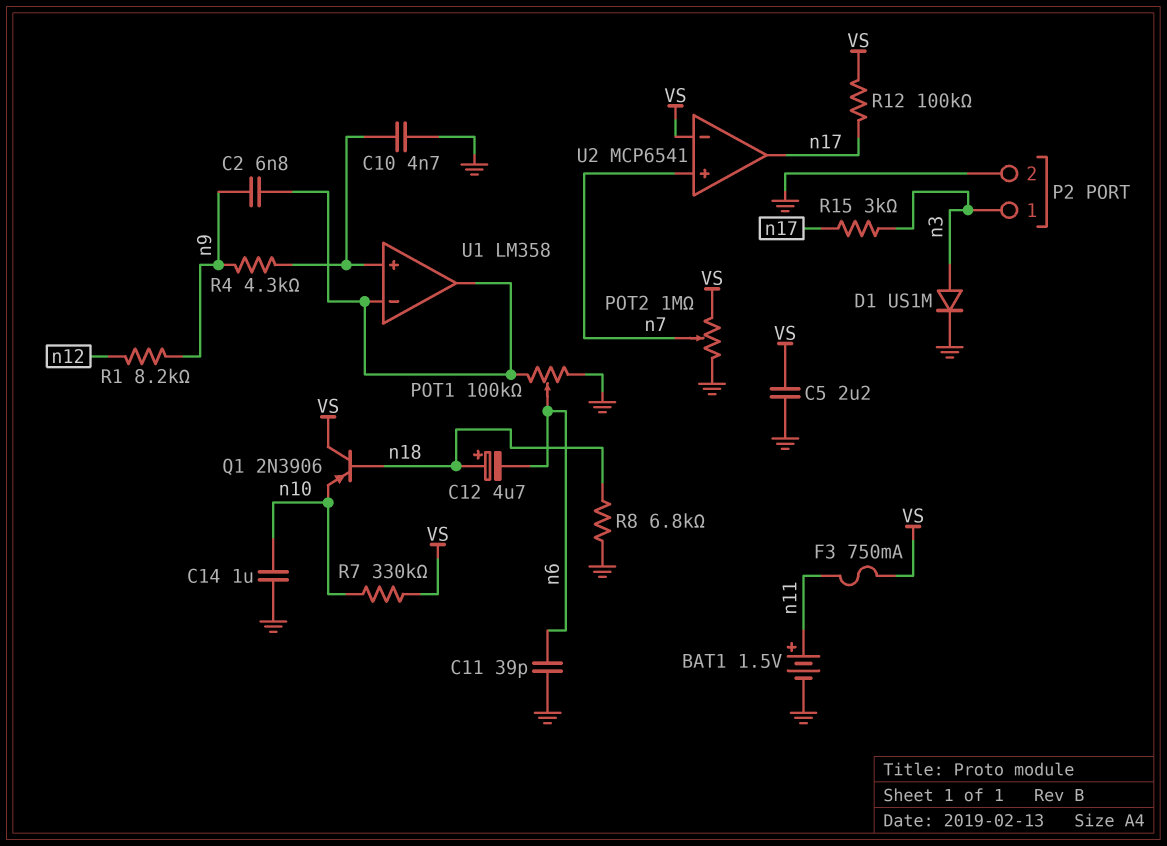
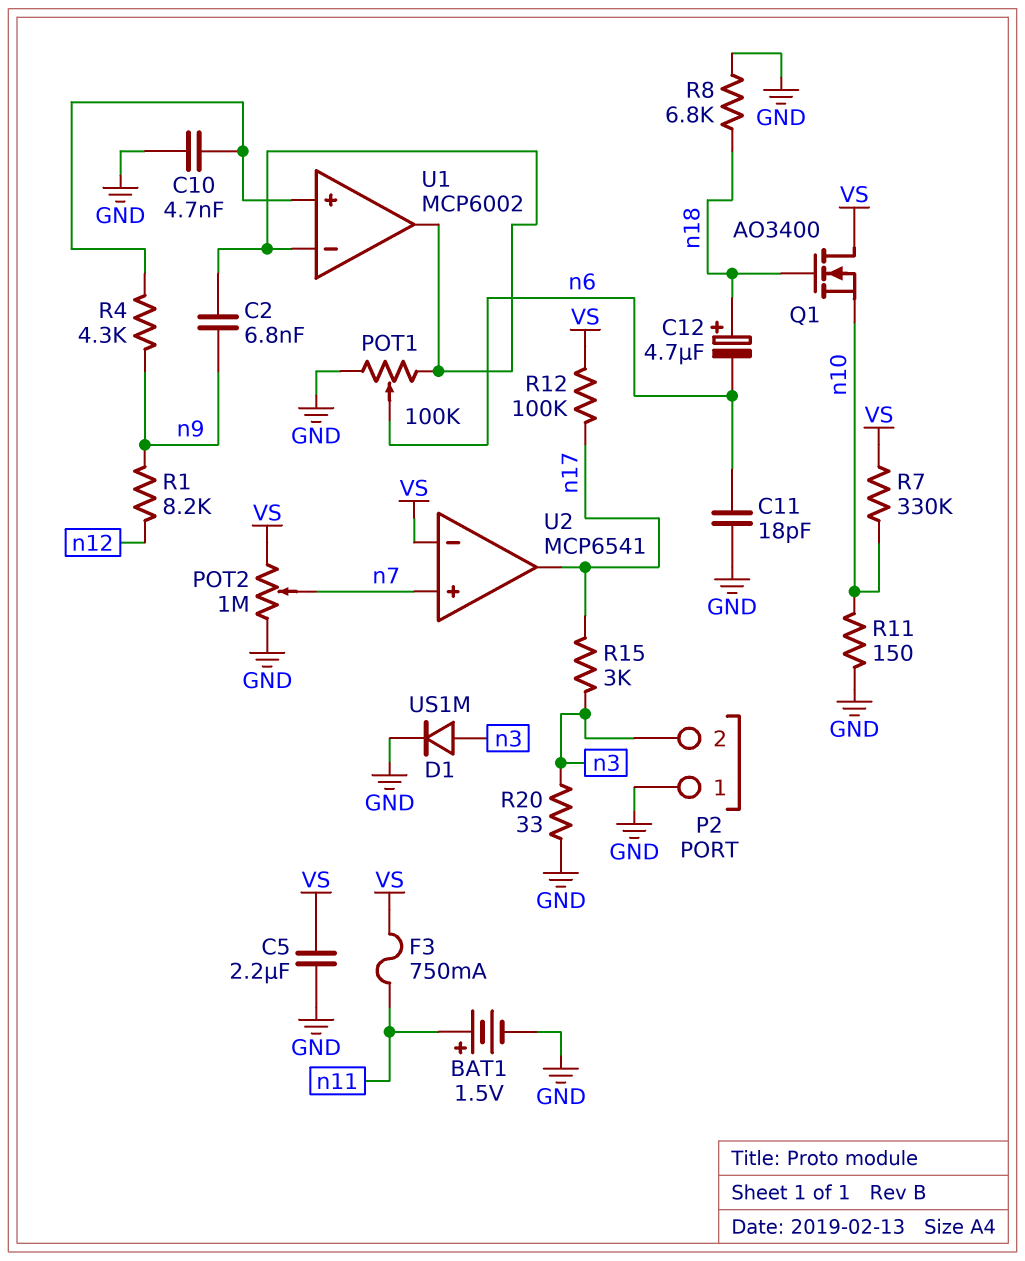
C11: 39pF (GND, n6) -> 18pF (GND, n6)
C14: 1uF (GND, n10) -> none
P2 pin 1: n3 -> GND
P2 pin 2: GND -> n3
Q1: PNP 2N3906 (B n18, C VS, E n10) -> NMOS AO3400 (G n18, D VS, S n10)
R11: none -> 150 (GND, n10)
R20: none -> 33 (GND, n3)
U1: LM358 -> MCP6002

